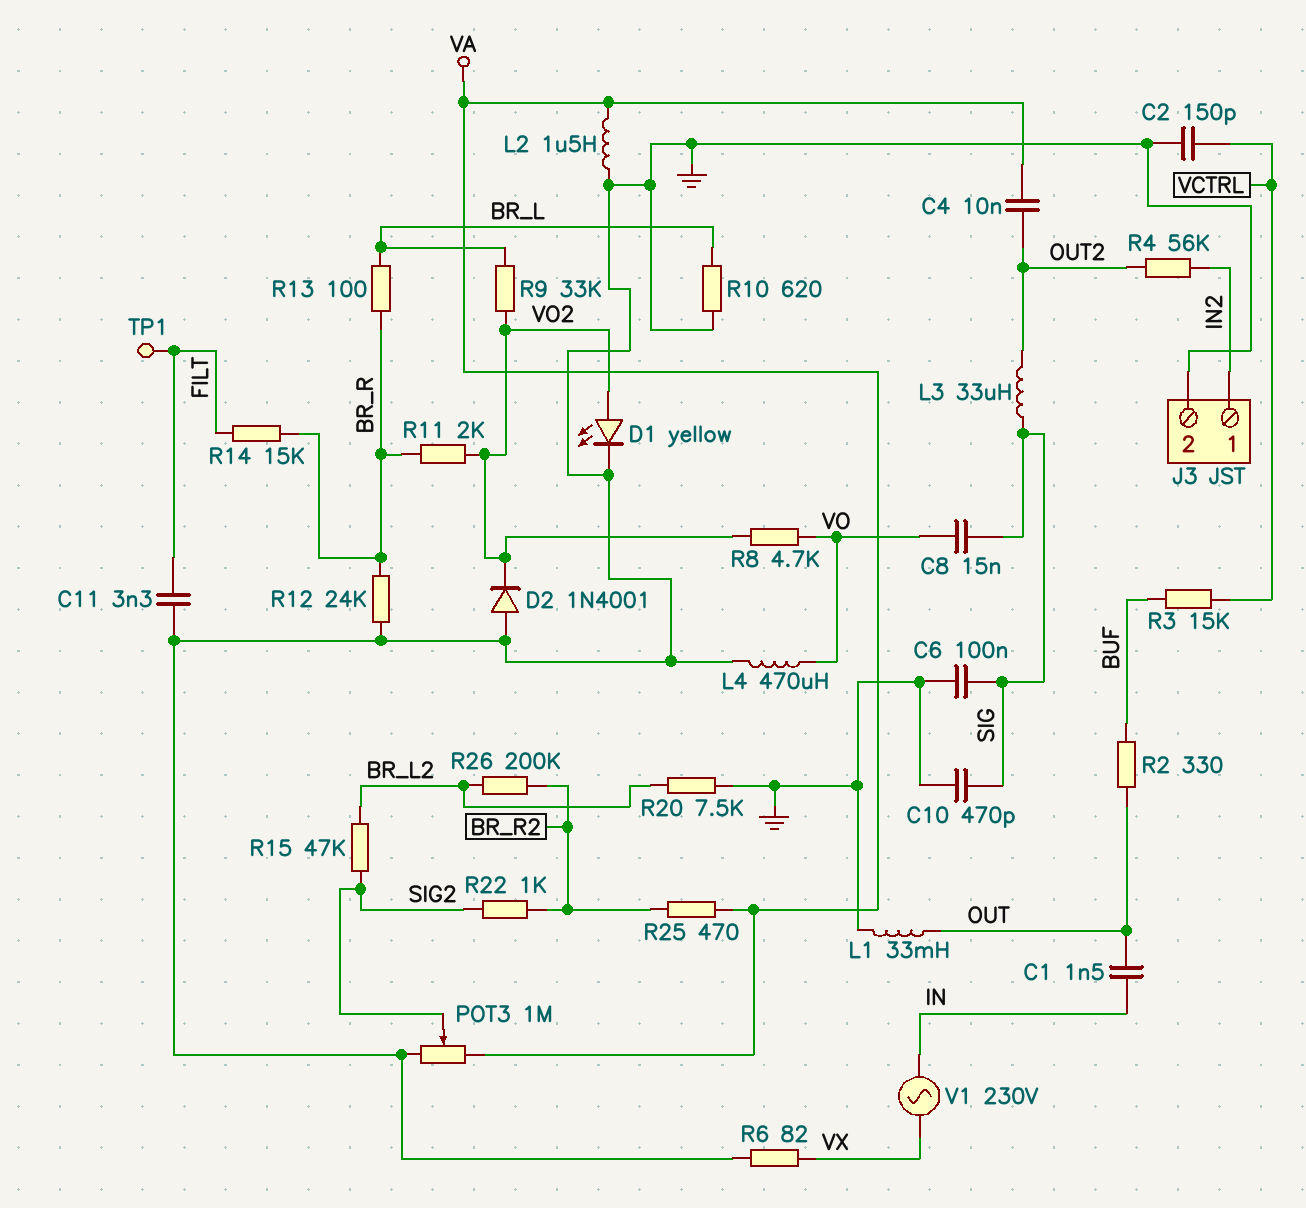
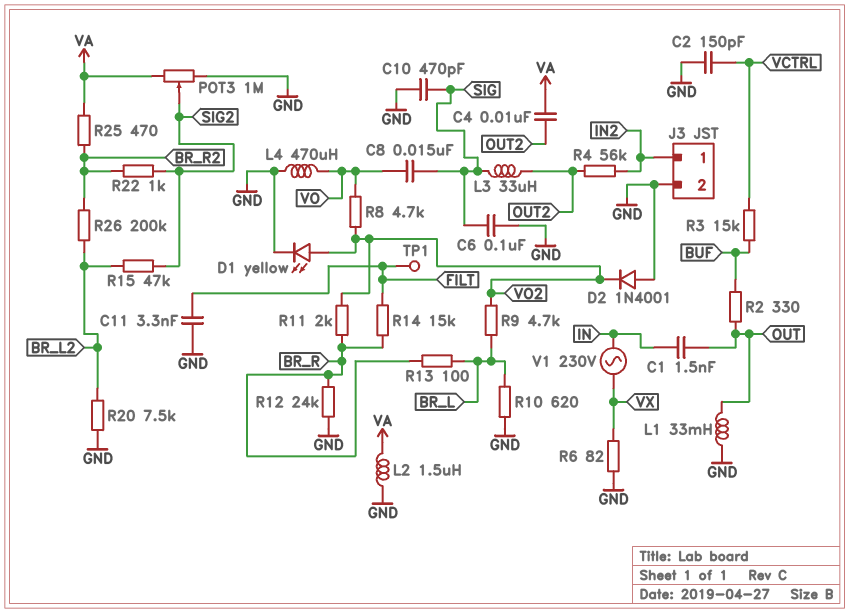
R9: 33k (BR_L, VO2) -> 4.7k (BR_L, VO2)

